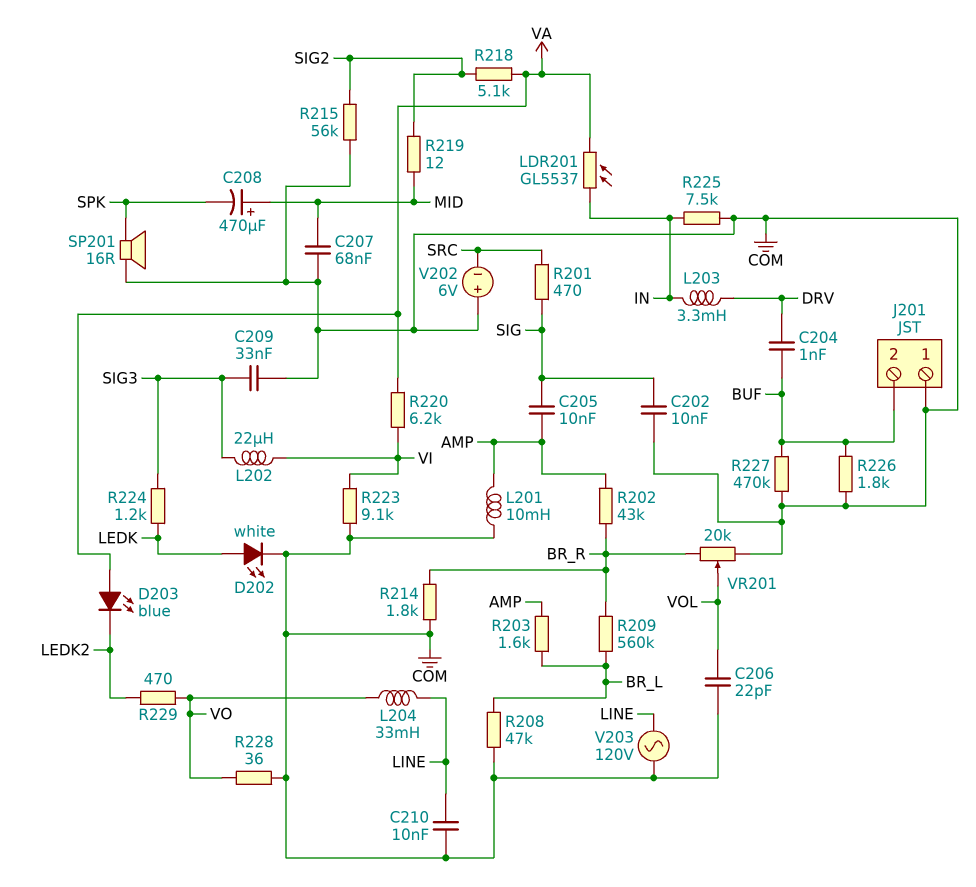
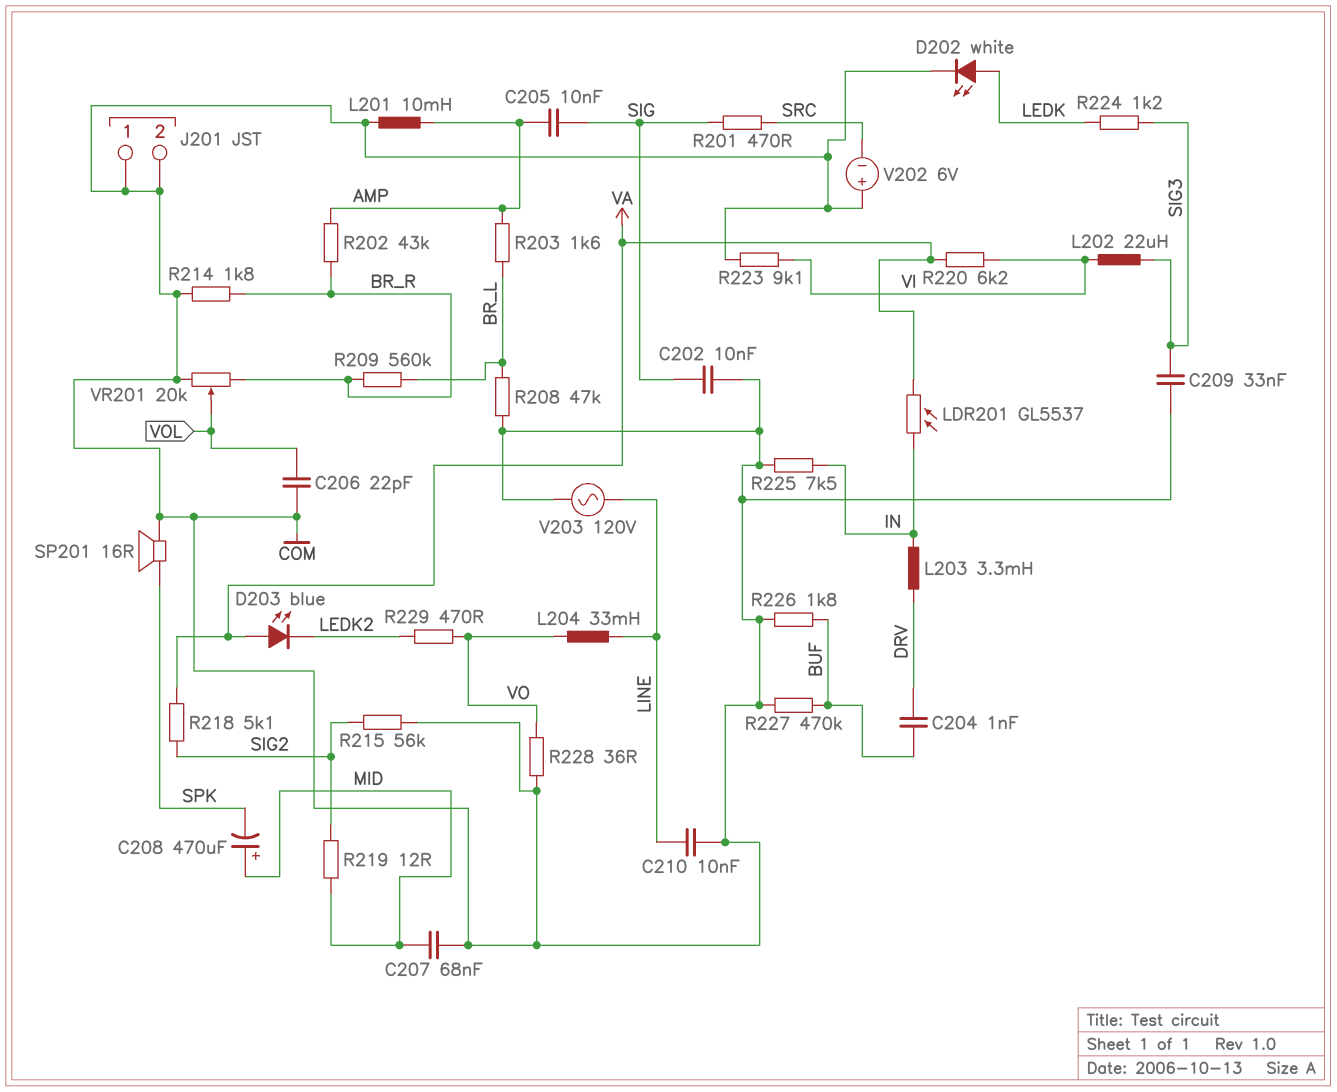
J201 pin 2: BUF -> COM

